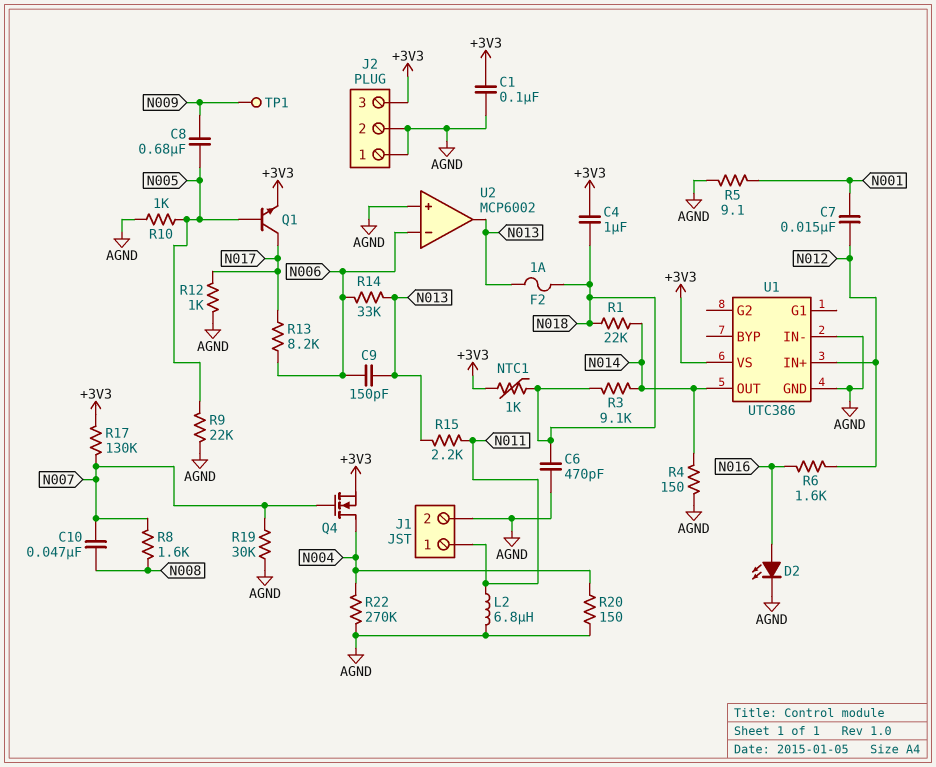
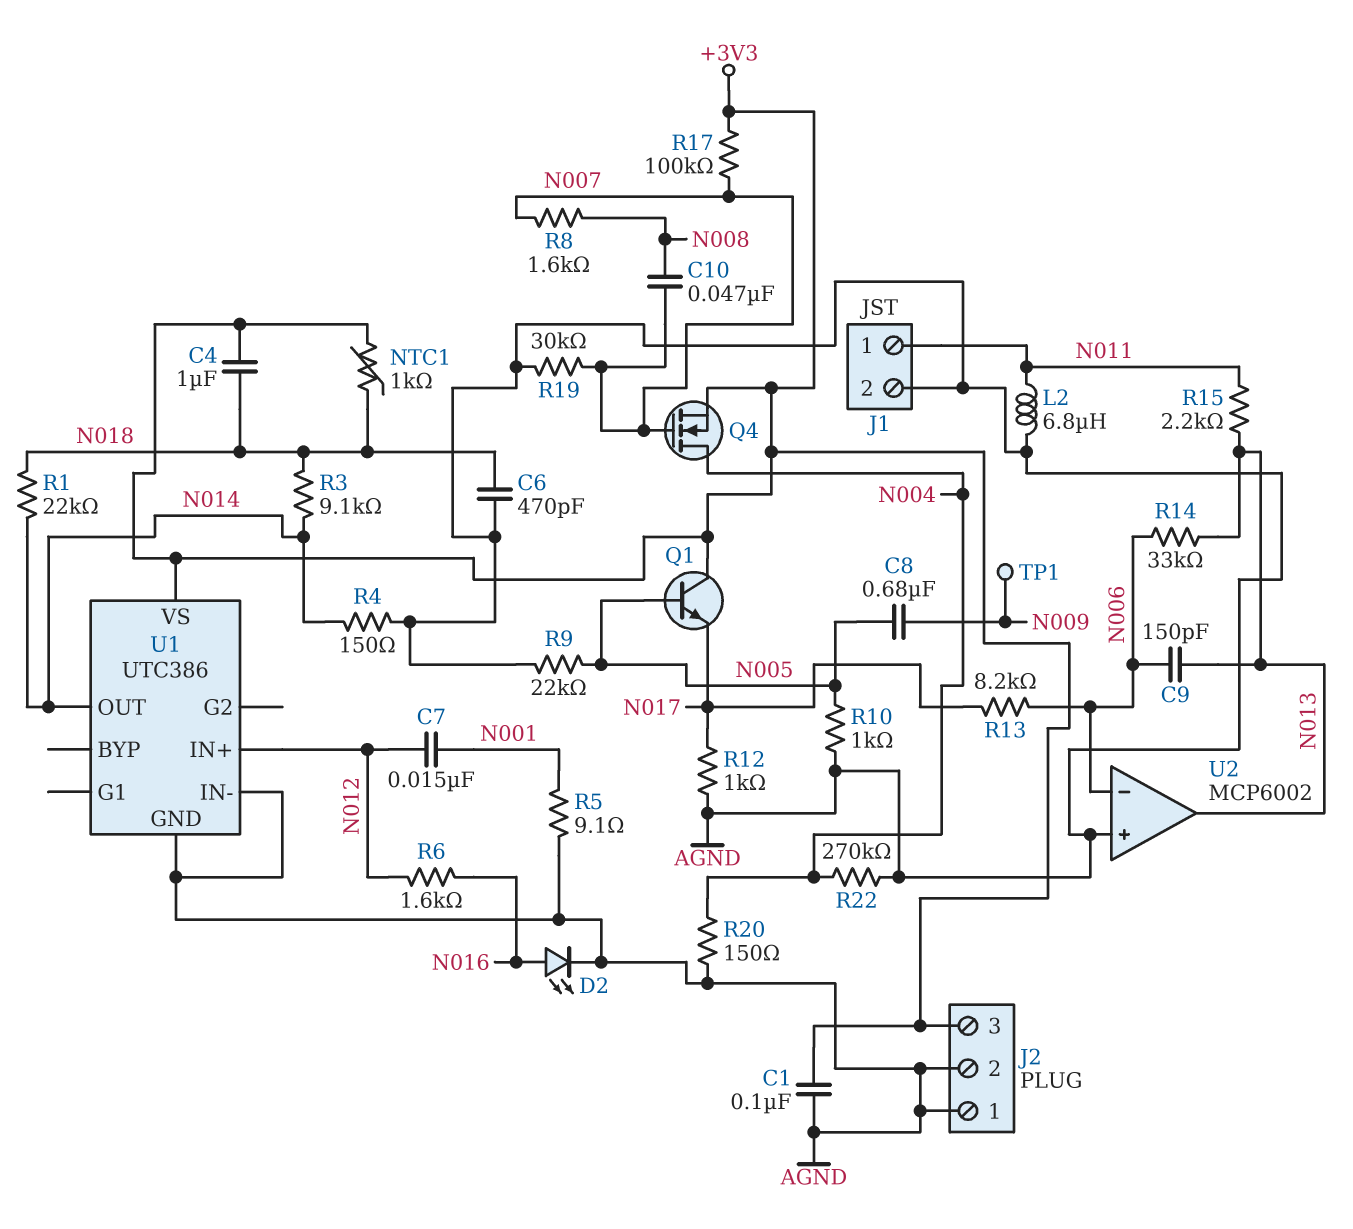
F2: 1A (N013, N018) -> none
Q1: NPN (B N005, C N017, E +3V3) -> NPN (B N005, C +3V3, E N017)
R17: 130k (+3V3, N007) -> 100k (+3V3, N007)

